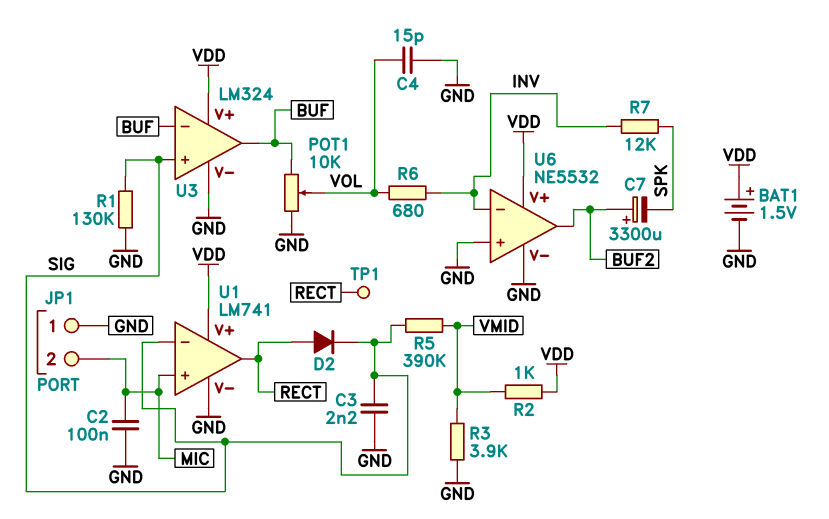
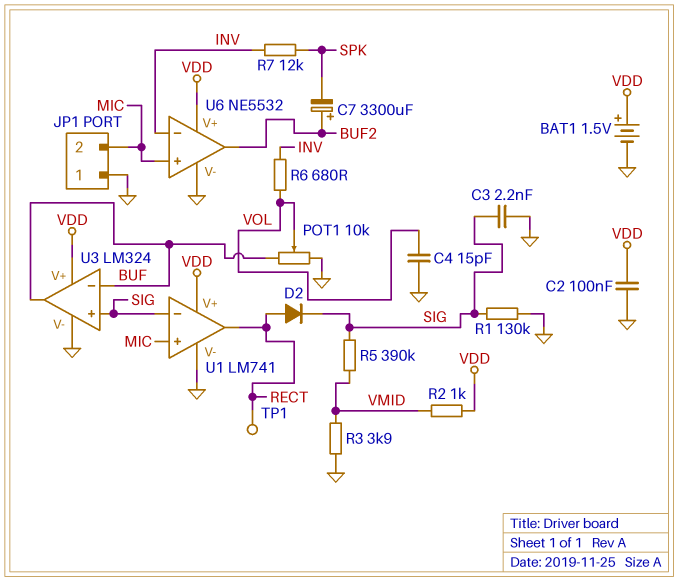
C2: 100nF (GND, MIC) -> 100nF (GND, VDD)
U6 pin in+: GND -> MIC

